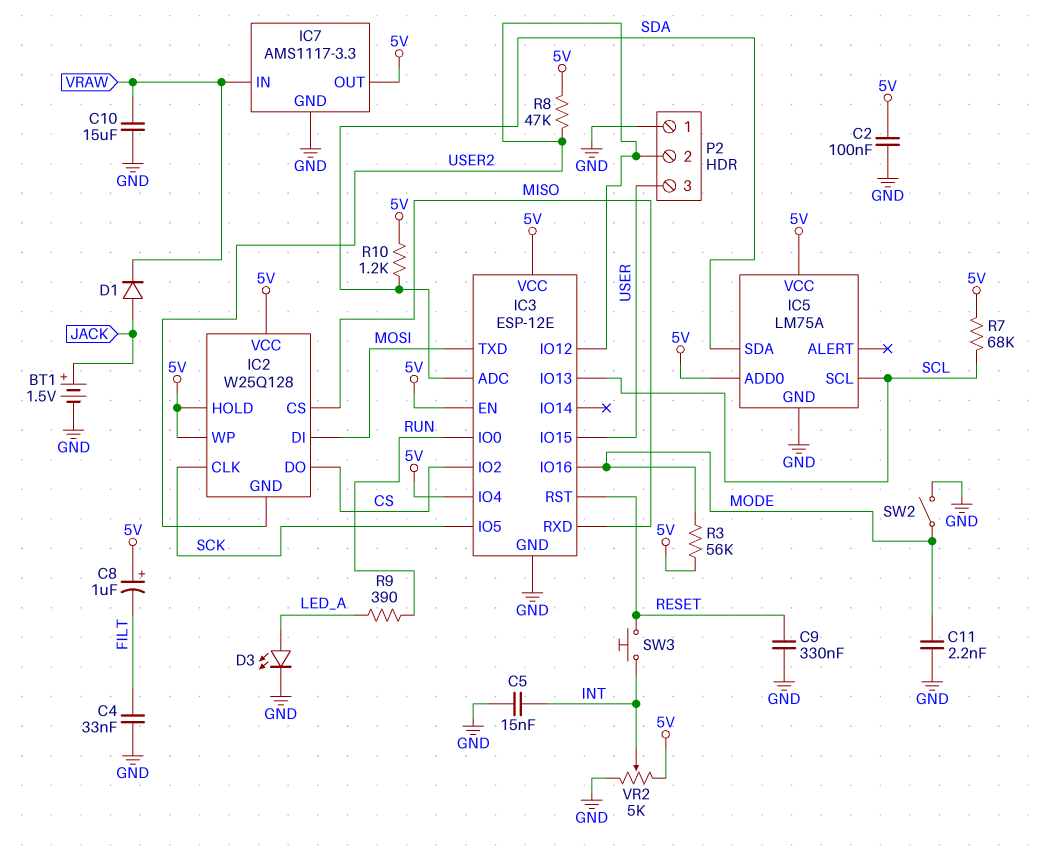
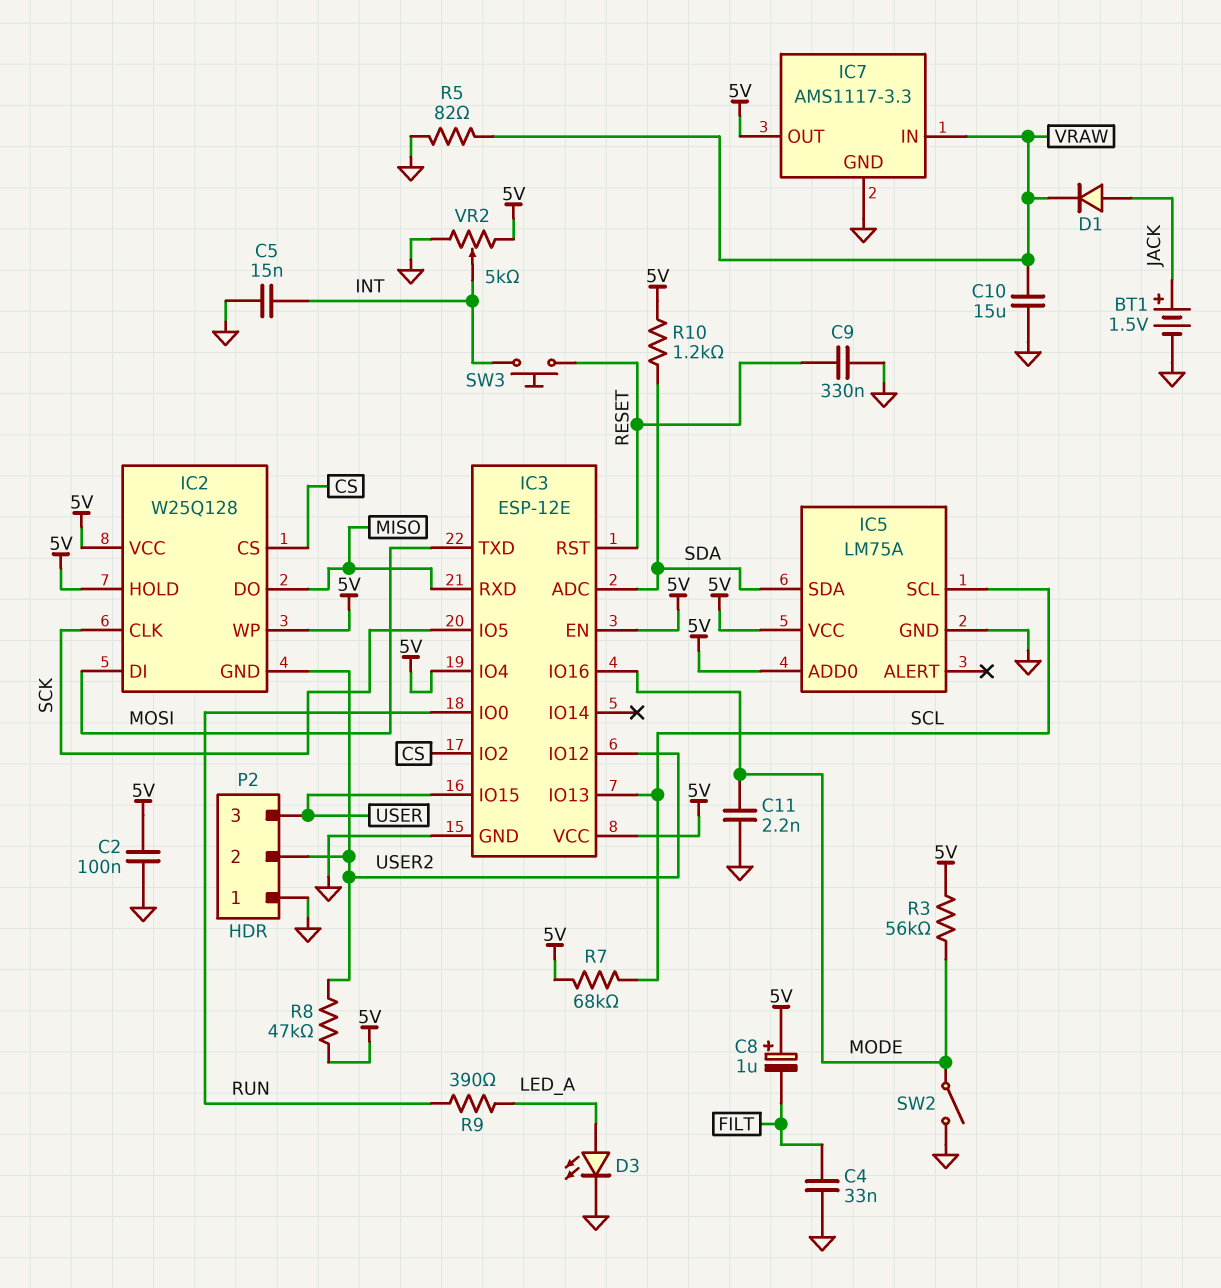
IC2 pin CS: MISO -> CS
IC2 pin DO: CS -> MISO
R5: none -> 82 (GND, VRAW)

